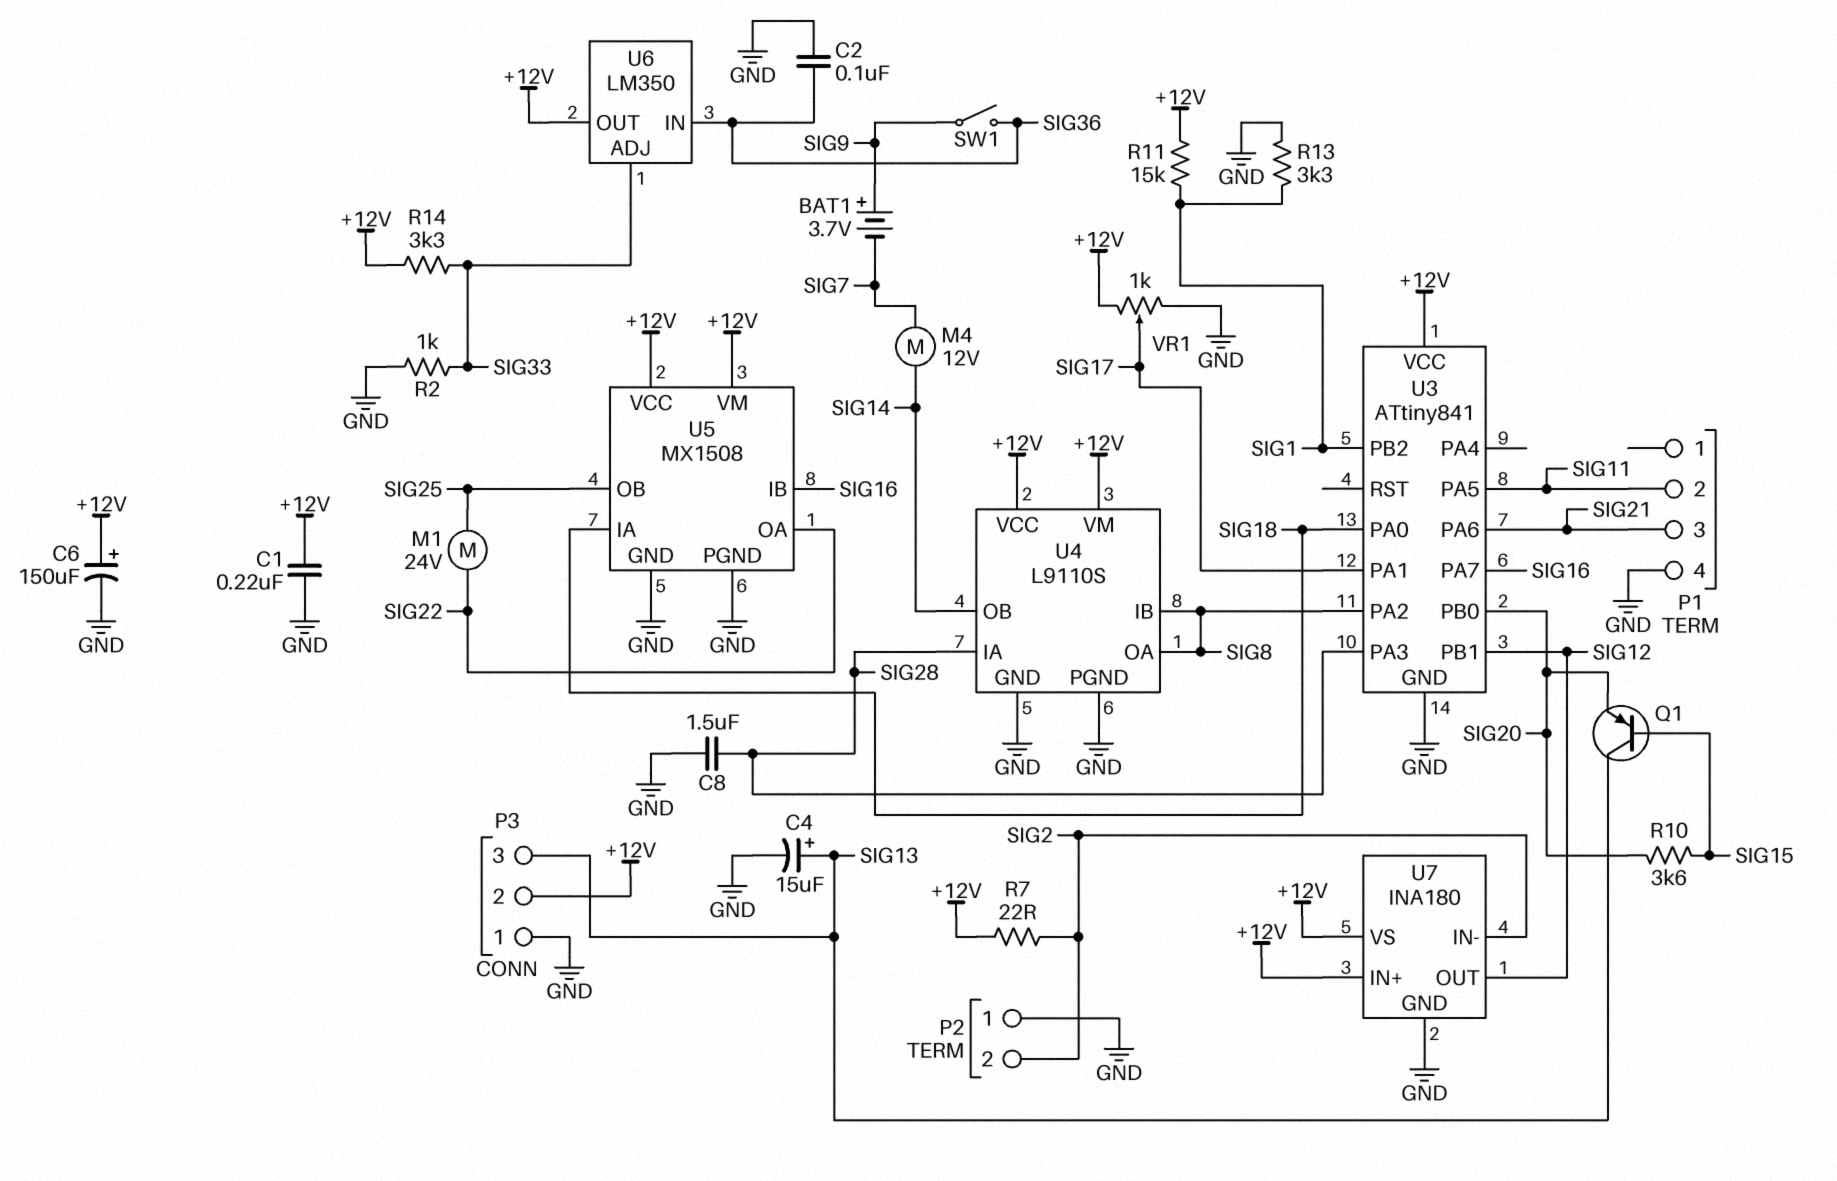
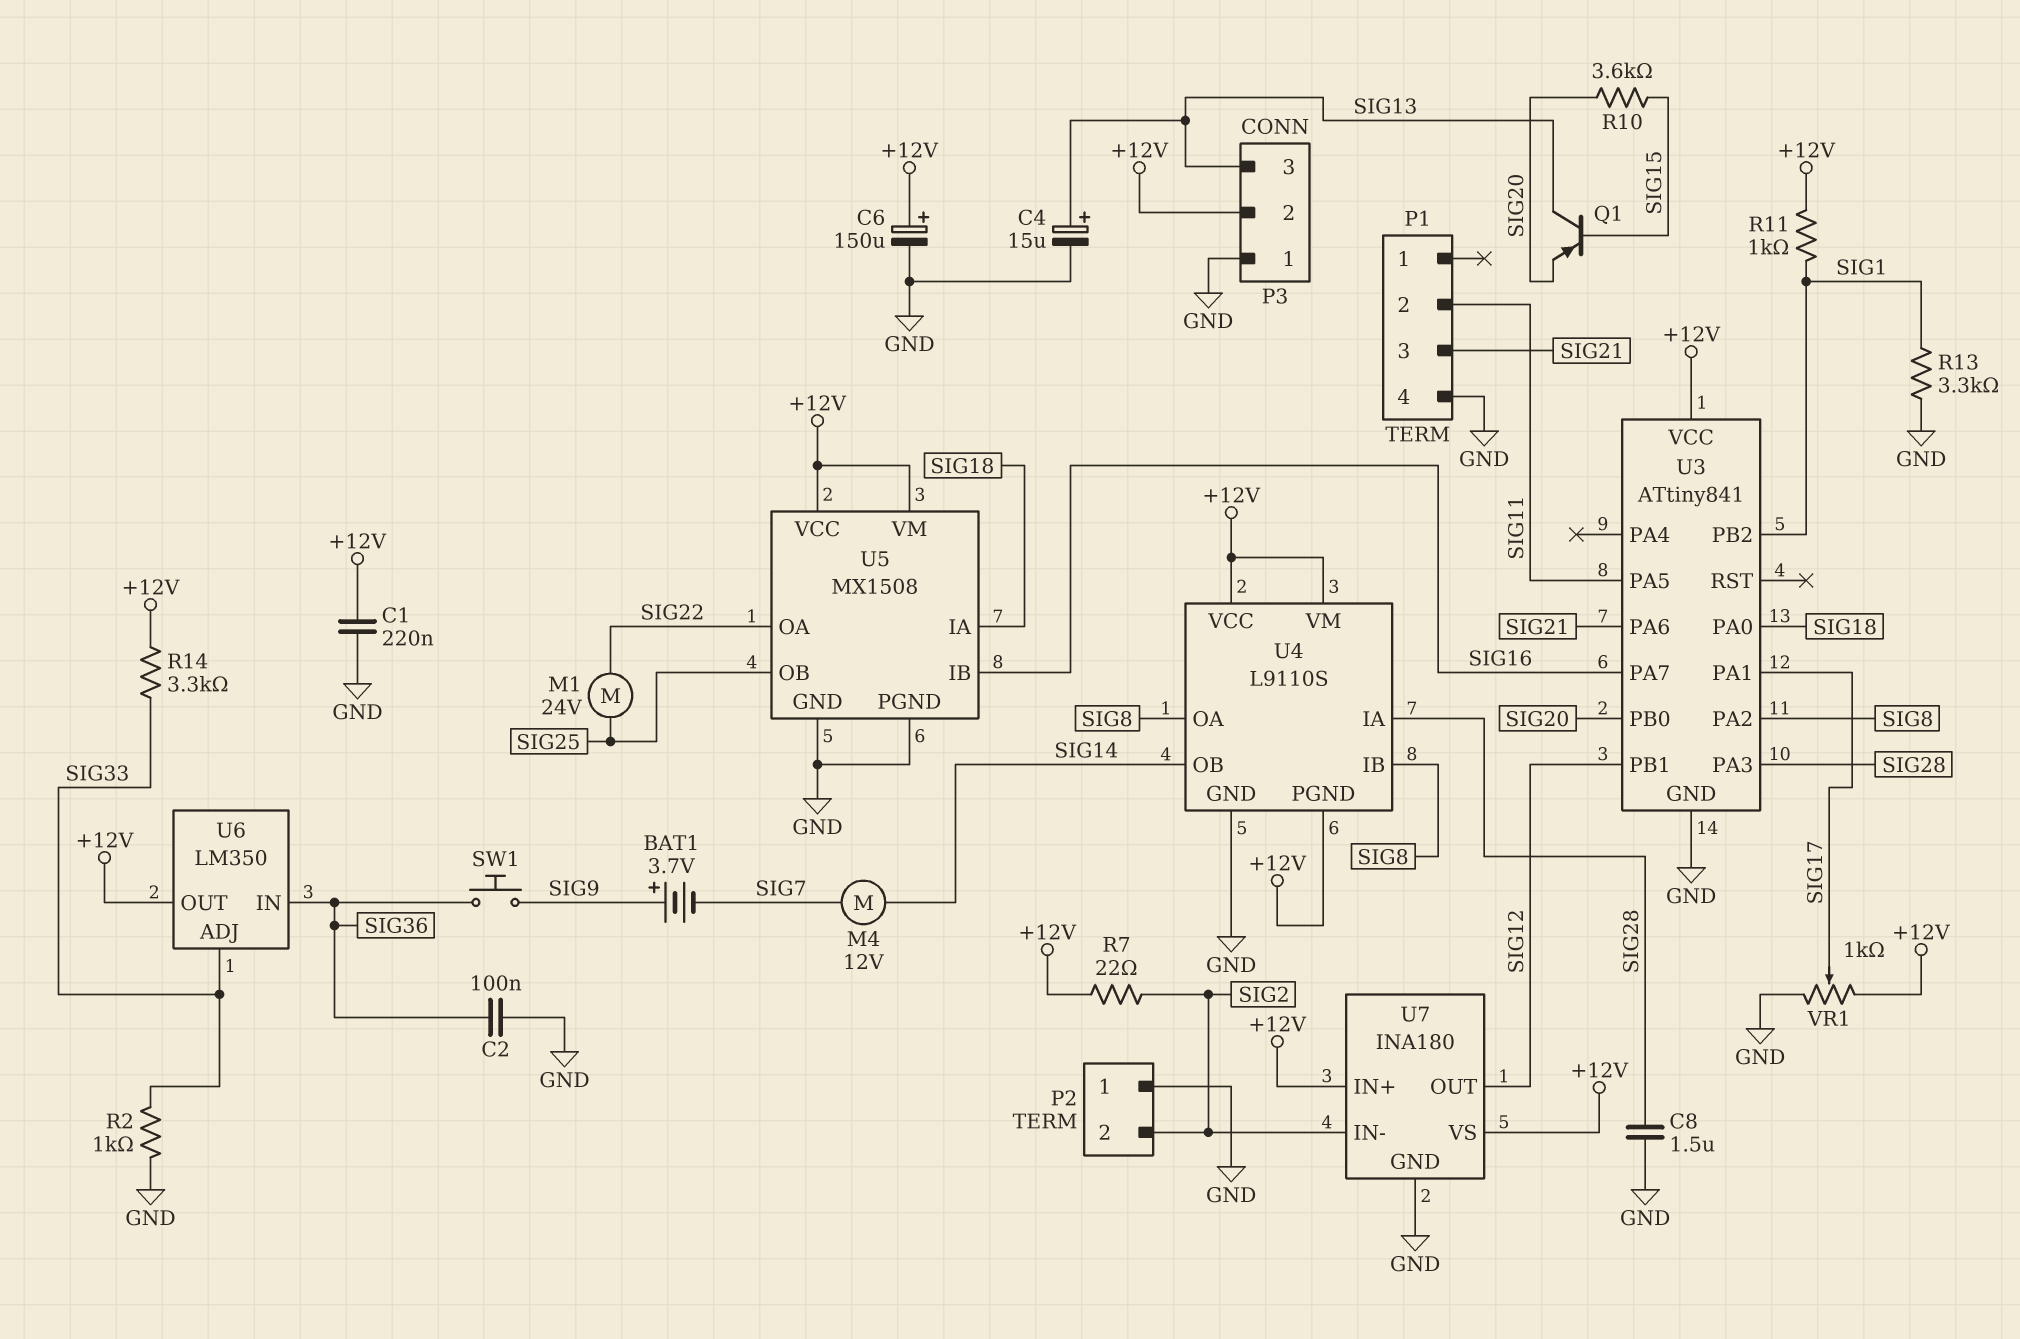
R11: 15k (+12V, SIG1) -> 1k (+12V, SIG1)
SW1: switch (SIG9, SIG36) -> button (SIG9, SIG36)
U4 pin PGND: GND -> +12V

